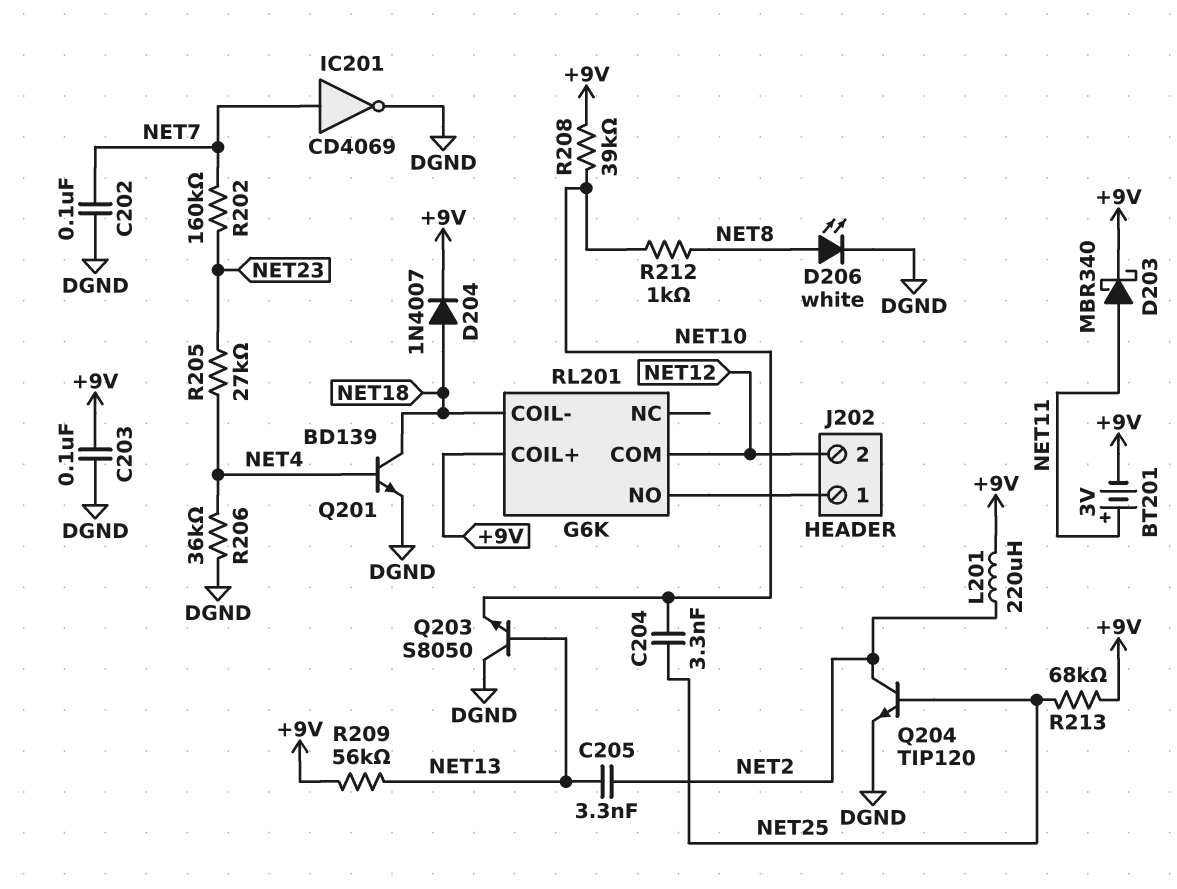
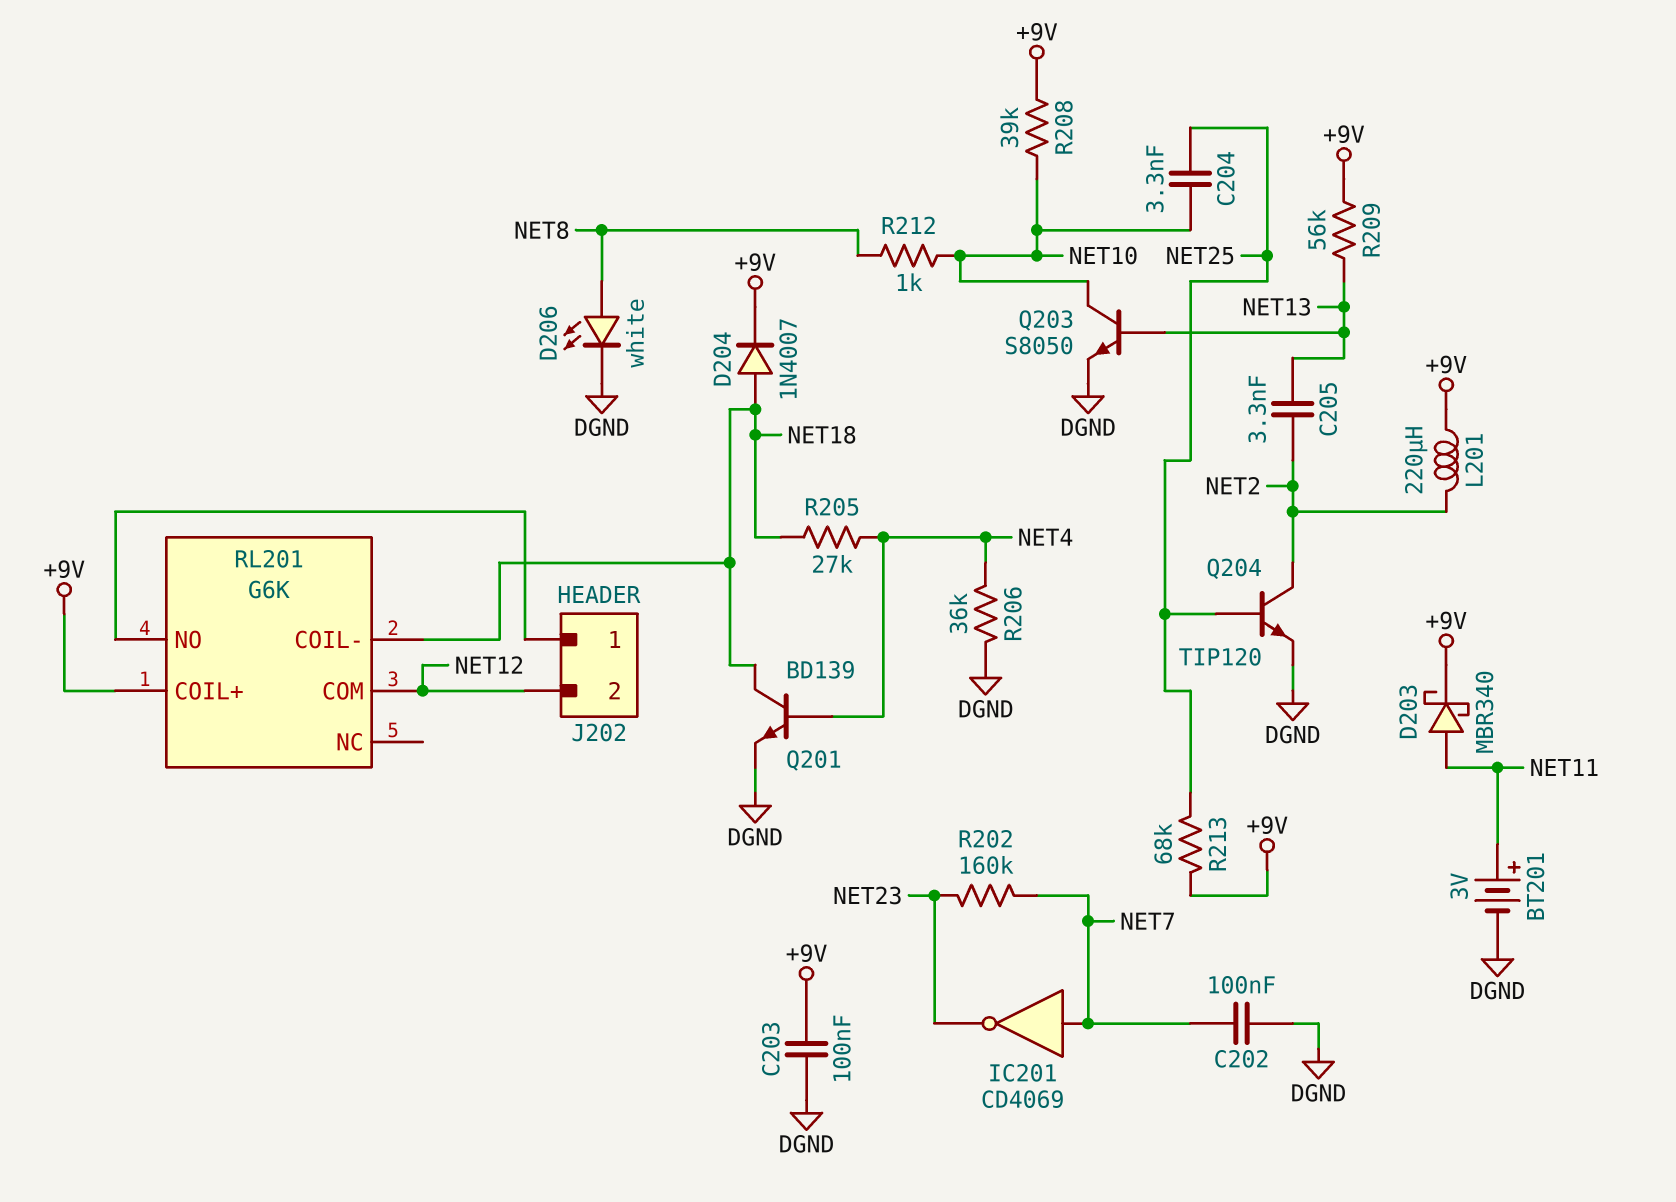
BT201: 3V (plus NET11, minus +9V) -> 3V (plus NET11, minus DGND)
IC201: NOT CD4069 (in NET7, out DGND) -> NOT CD4069 (in NET7, out NET23)
Q203: NPN S8050 (B NET13, C DGND, E NET10) -> NPN S8050 (B NET13, C NET10, E DGND)
R205: 27k (NET4, NET23) -> 27k (NET4, NET18)

